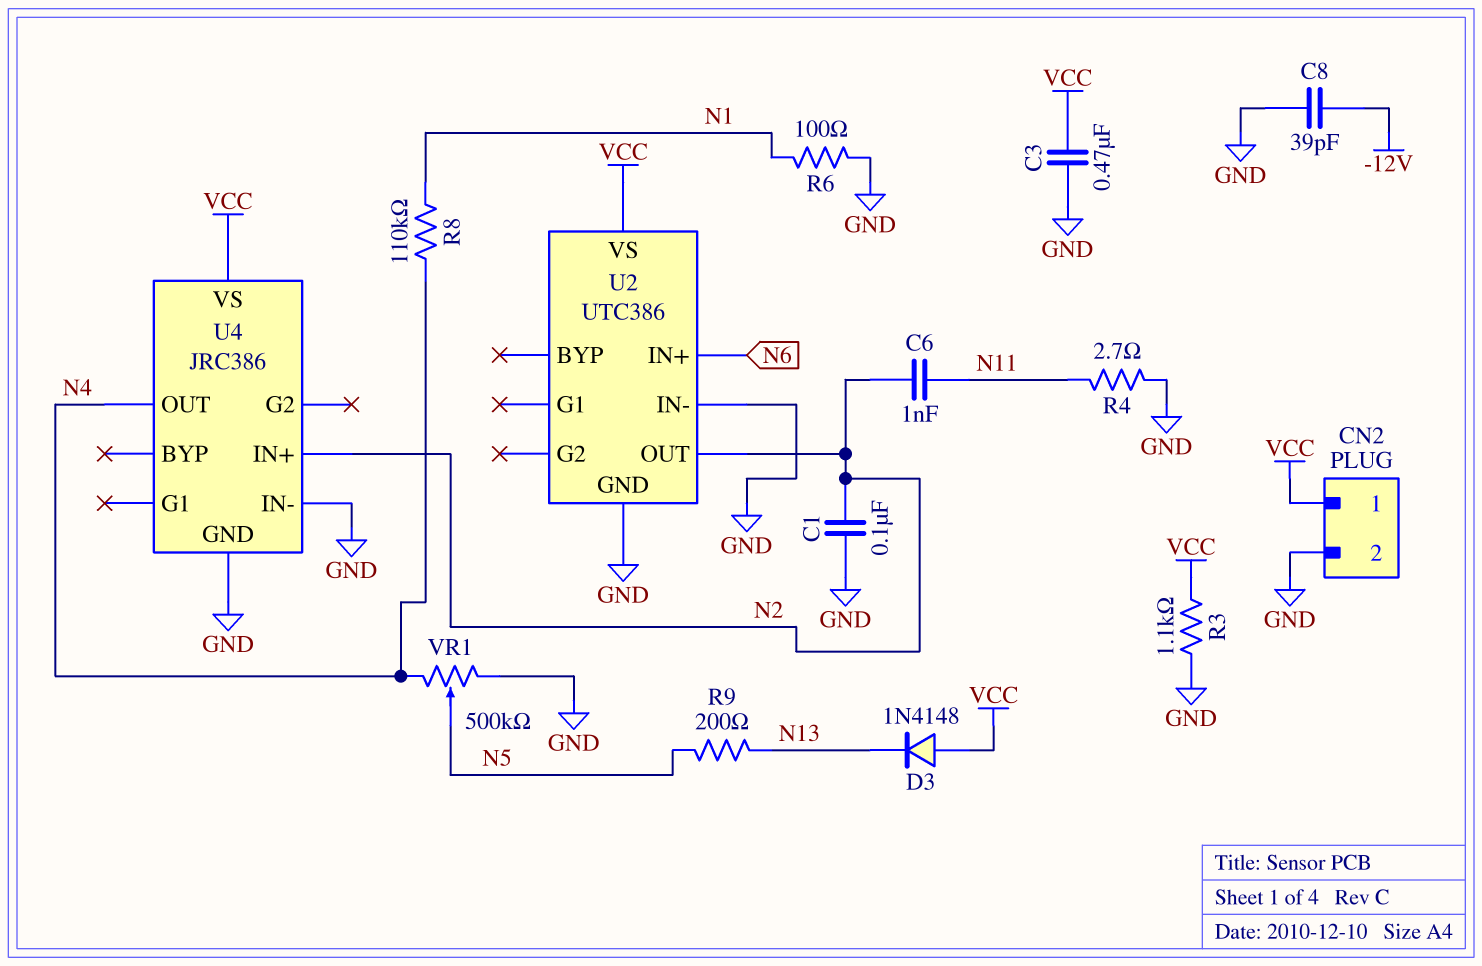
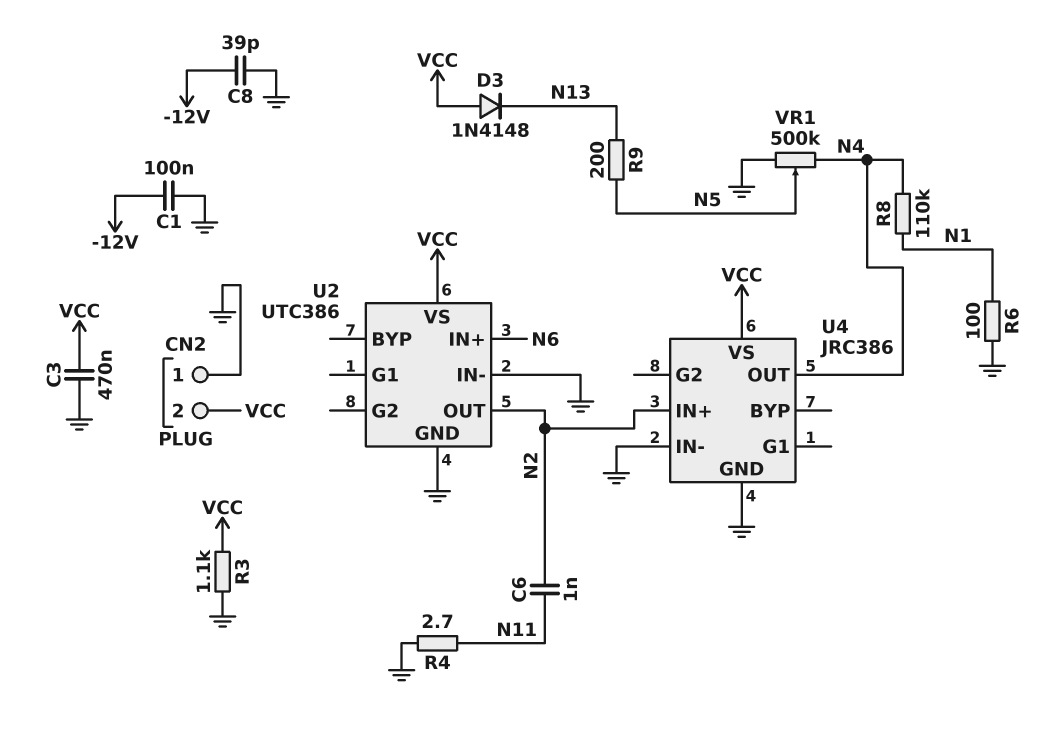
C1: 100nF (GND, N2) -> 100nF (-12V, GND)
CN2 pin 1: VCC -> GND
CN2 pin 2: GND -> VCC

